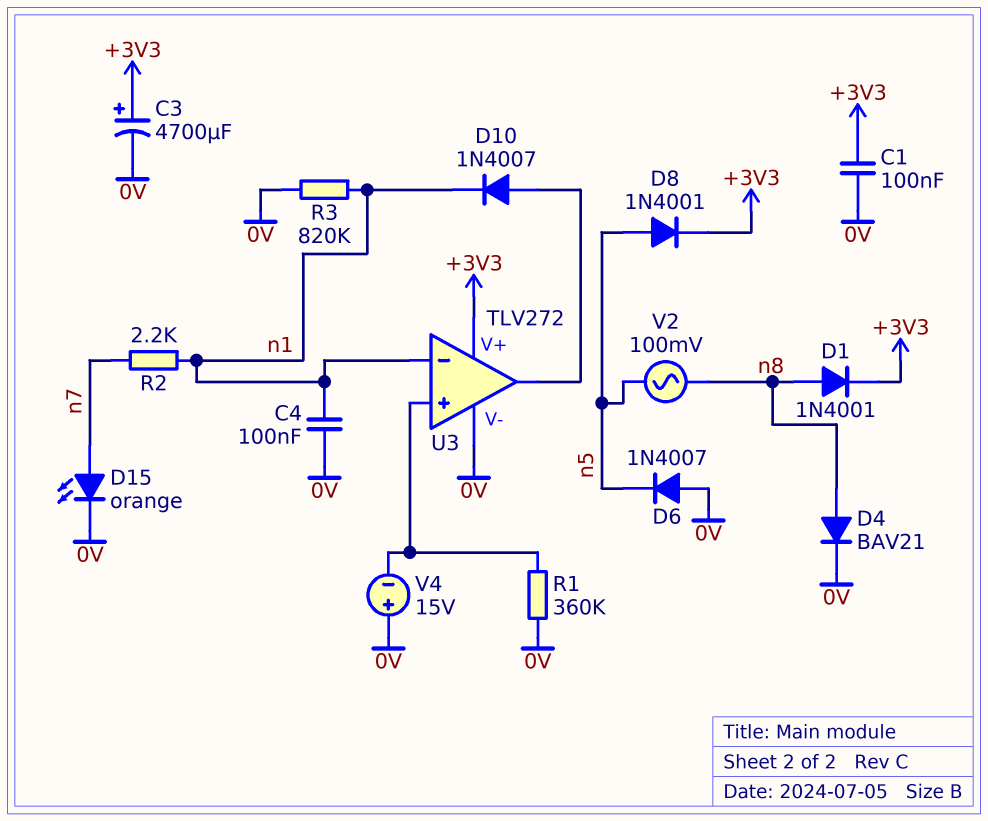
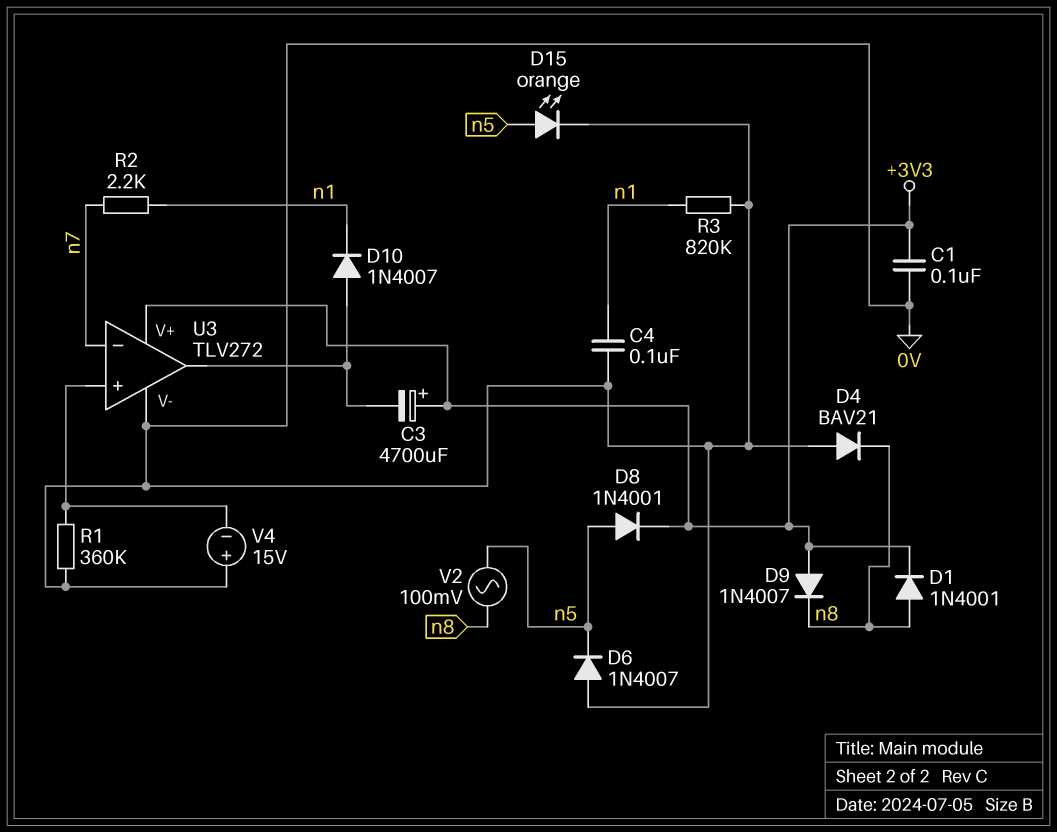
C3: 4700uF (plus +3V3, minus 0V) -> 4700uF (plus +3V3, minus U3/out)
D4: diode BAV21 (A n8, K 0V) -> diode BAV21 (A 0V, K n8)
D9: none -> diode 1N4007 (A +3V3, K n8)
D15: LED orange (A n7, K 0V) -> LED orange (A n5, K 0V)
U3 pin in-: n1 -> n7

